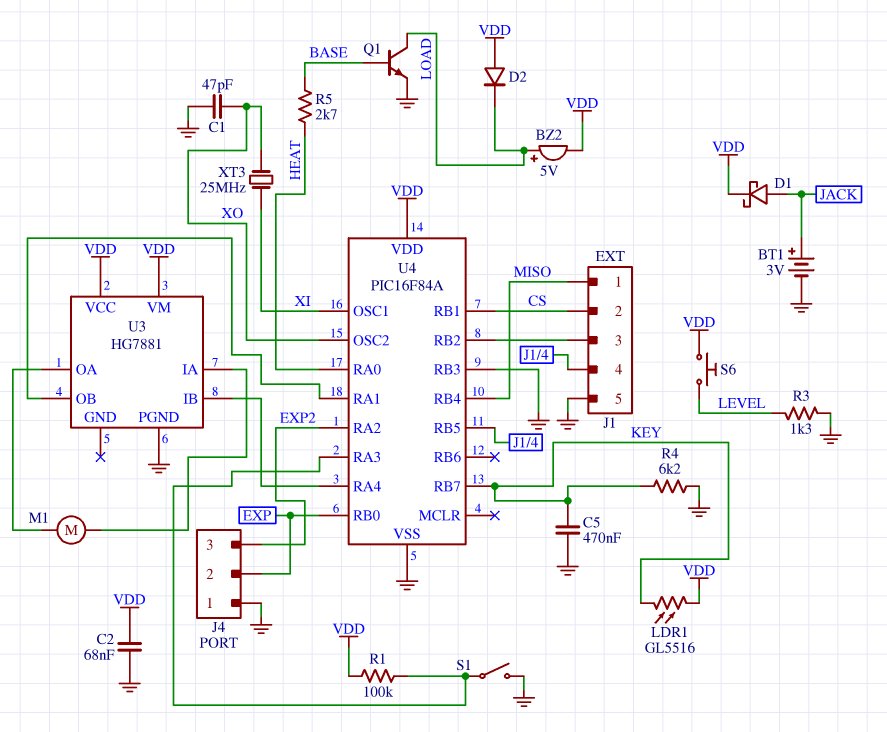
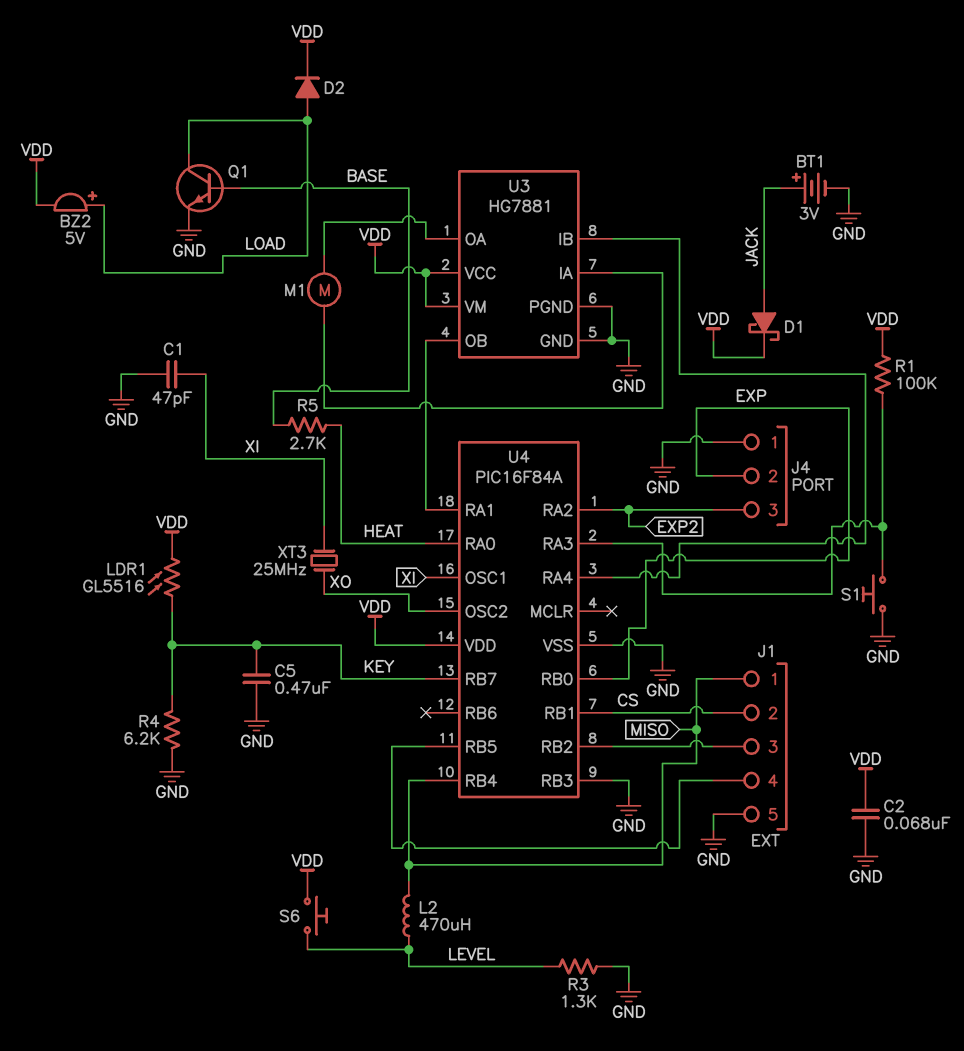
C1: 47pF (GND, XO) -> 47pF (GND, XI)
D2: diode (A VDD, K LOAD) -> diode (A LOAD, K VDD)
L2: none -> 470uH (LEVEL, MISO)
S1: switch (GND, U4/RA3) -> button (GND, U4/RA3)
U3 pin GND: none -> GND

